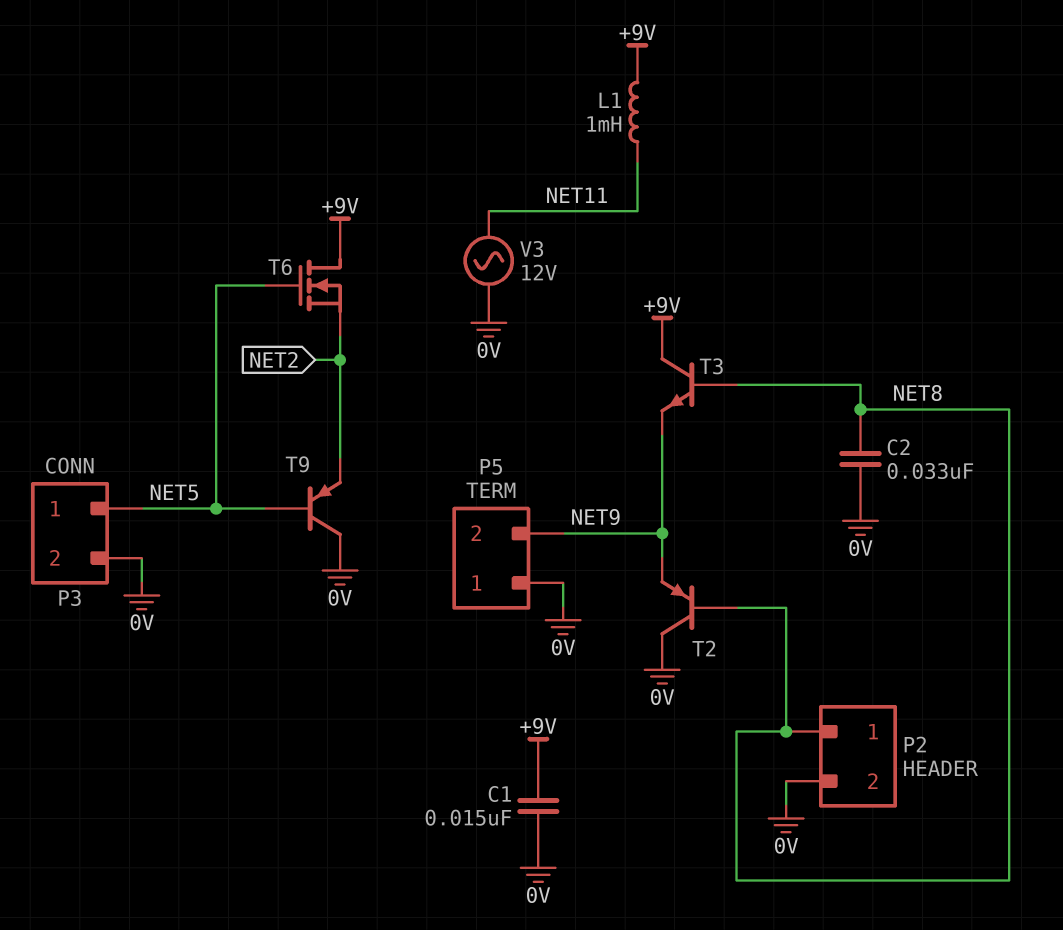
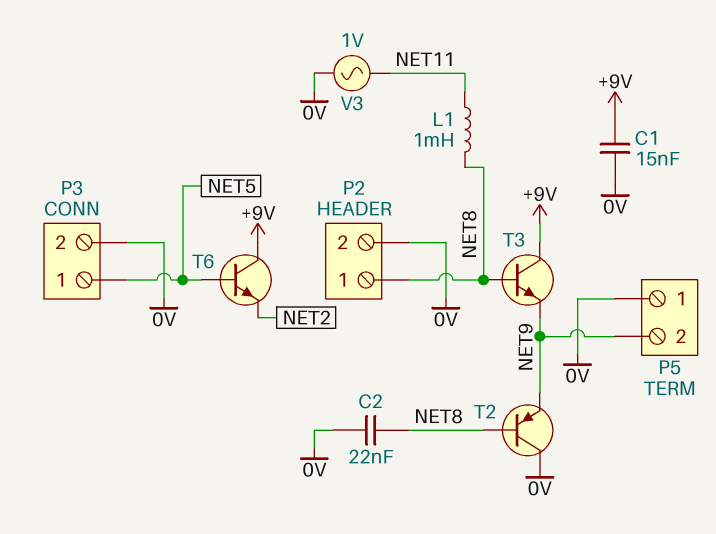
C2: 33nF (0V, NET8) -> 22nF (0V, NET8)
L1: 1mH (+9V, NET11) -> 1mH (NET8, NET11)
T6: NMOS (G NET5, D +9V, S NET2) -> NPN (B NET5, C +9V, E NET2)
T9: PNP (B NET5, C 0V, E NET2) -> none
V3: AC 12V (0V, NET11) -> AC 1V (0V, NET11)

